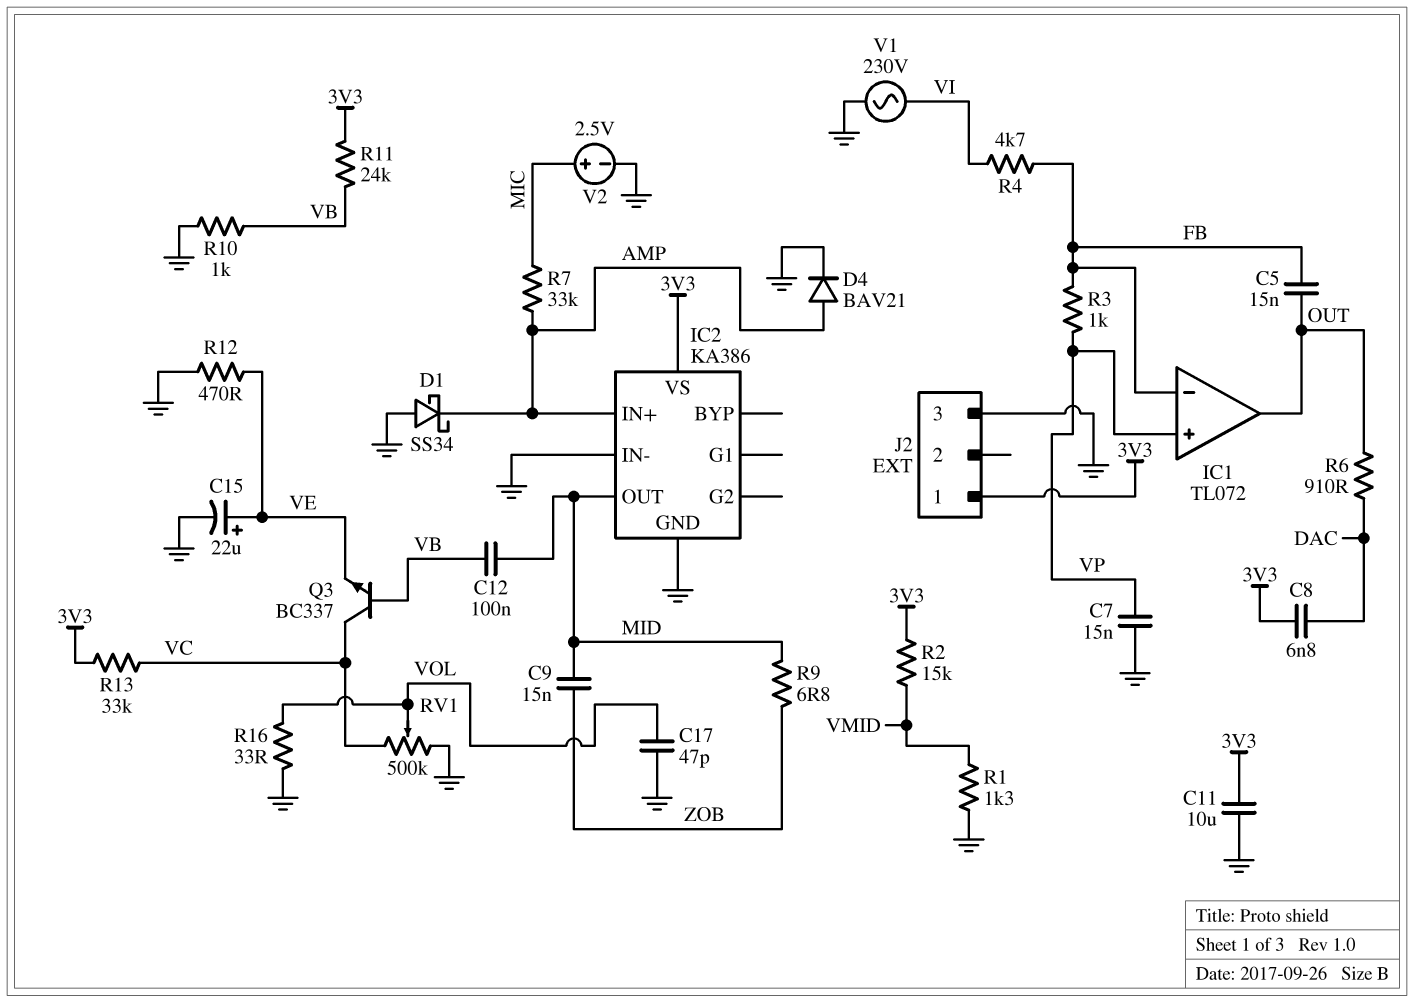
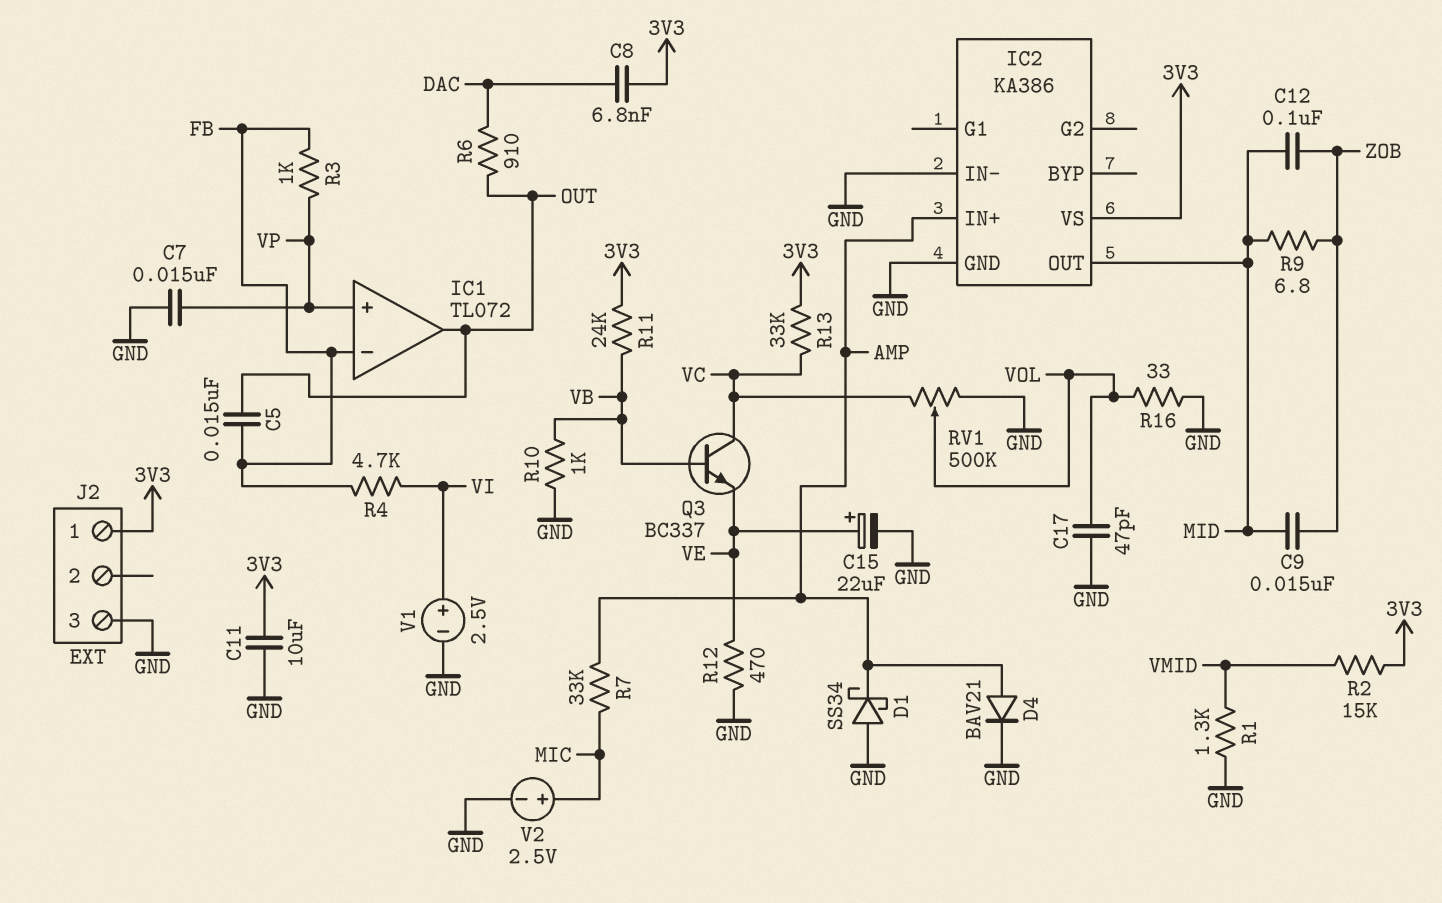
C12: 100nF (MID, VB) -> 100nF (MID, ZOB)
V1: AC 230V (GND, VI) -> 2.5V (plus VI, minus GND)

